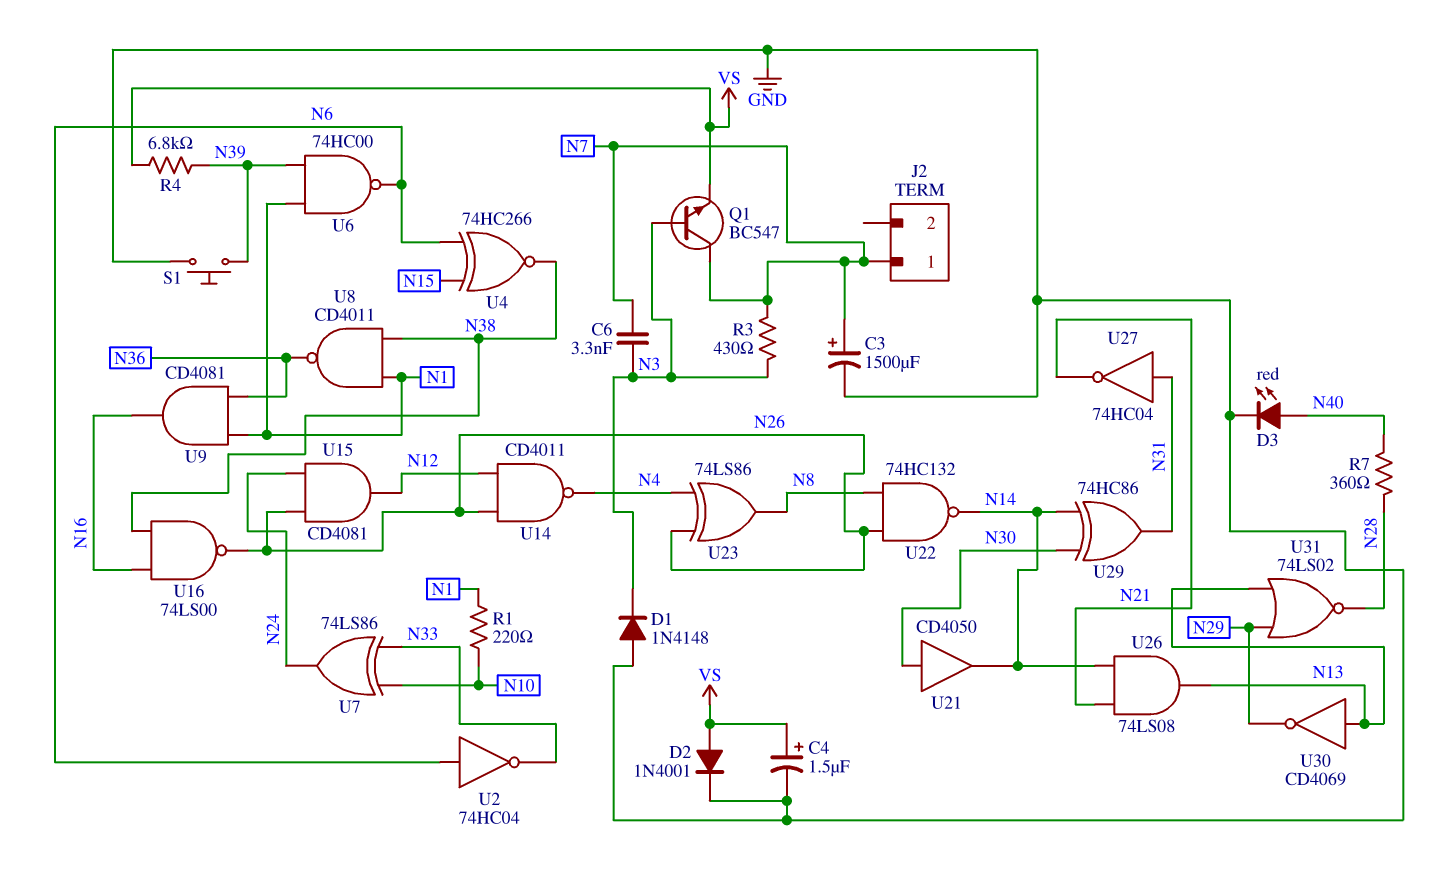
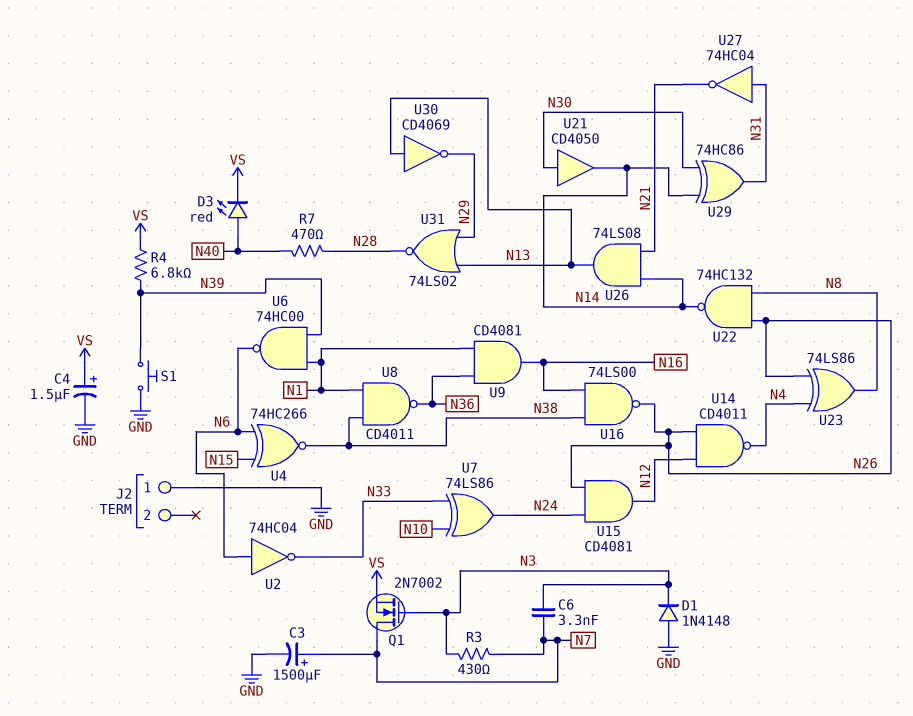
D2: diode 1N4001 (A VS, K GND) -> none
D3: LED red (A N40, K GND) -> LED red (A N40, K VS)
J2 pin 1: N7 -> GND
Q1: NPN BC547 (B N3, C N7, E VS) -> NMOS 2N7002 (G N3, D N7, S VS)
R1: 220 (N1, N10) -> none
R7: 360 (N28, N40) -> 470 (N28, N40)

